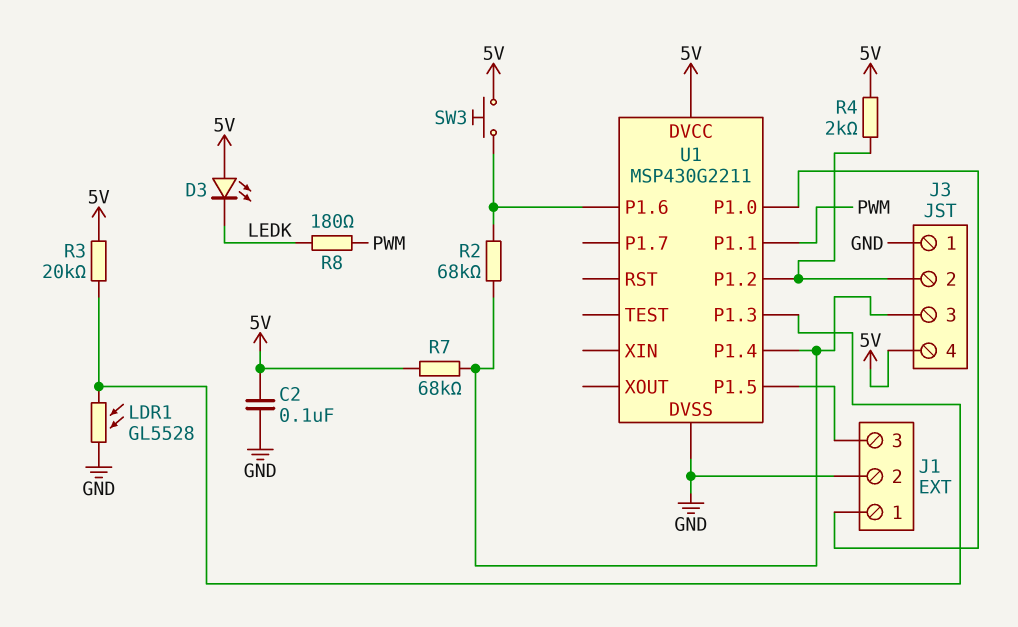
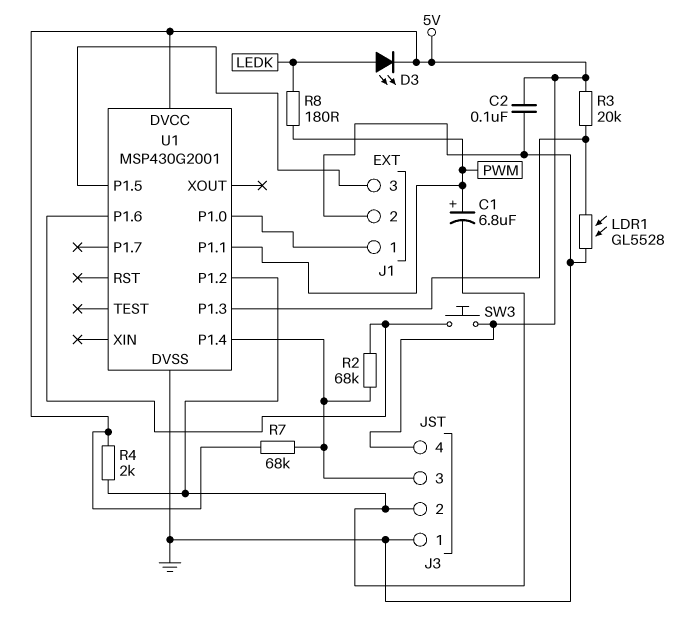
C1: none -> 6.8uF (plus PWM, minus J3/2)
D3: LED (A 5V, K LEDK) -> LED (A LEDK, K 5V)
U1: MSP430G2211 -> MSP430G2001

